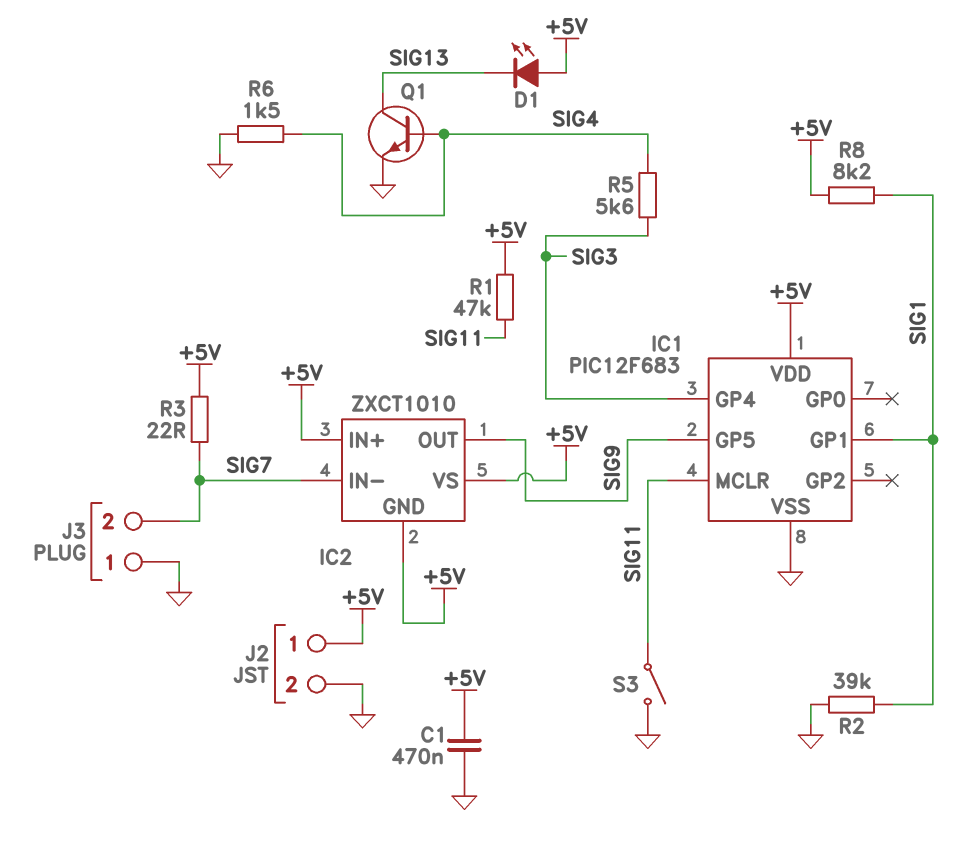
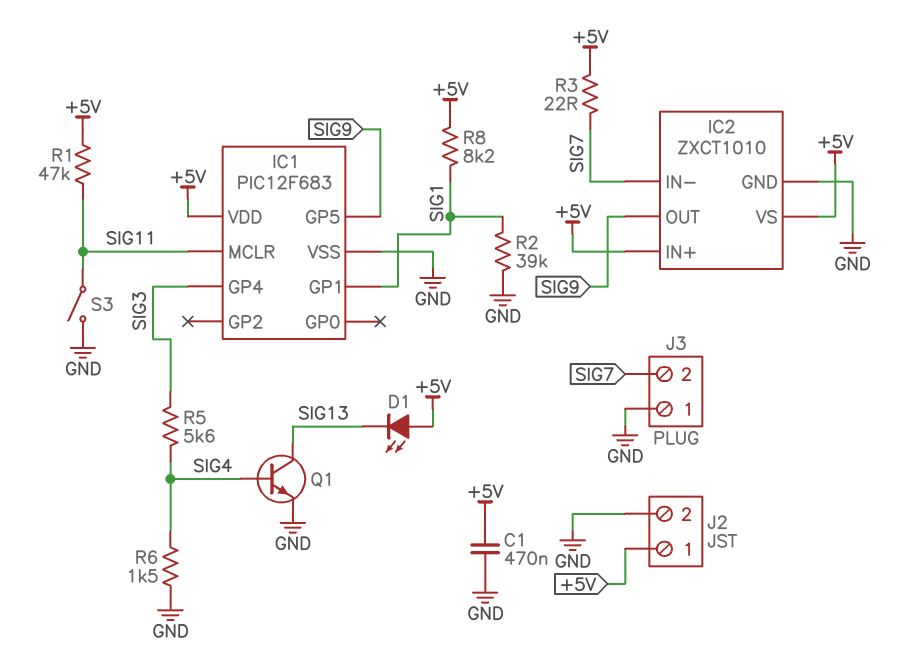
IC2 pin GND: +5V -> GND

